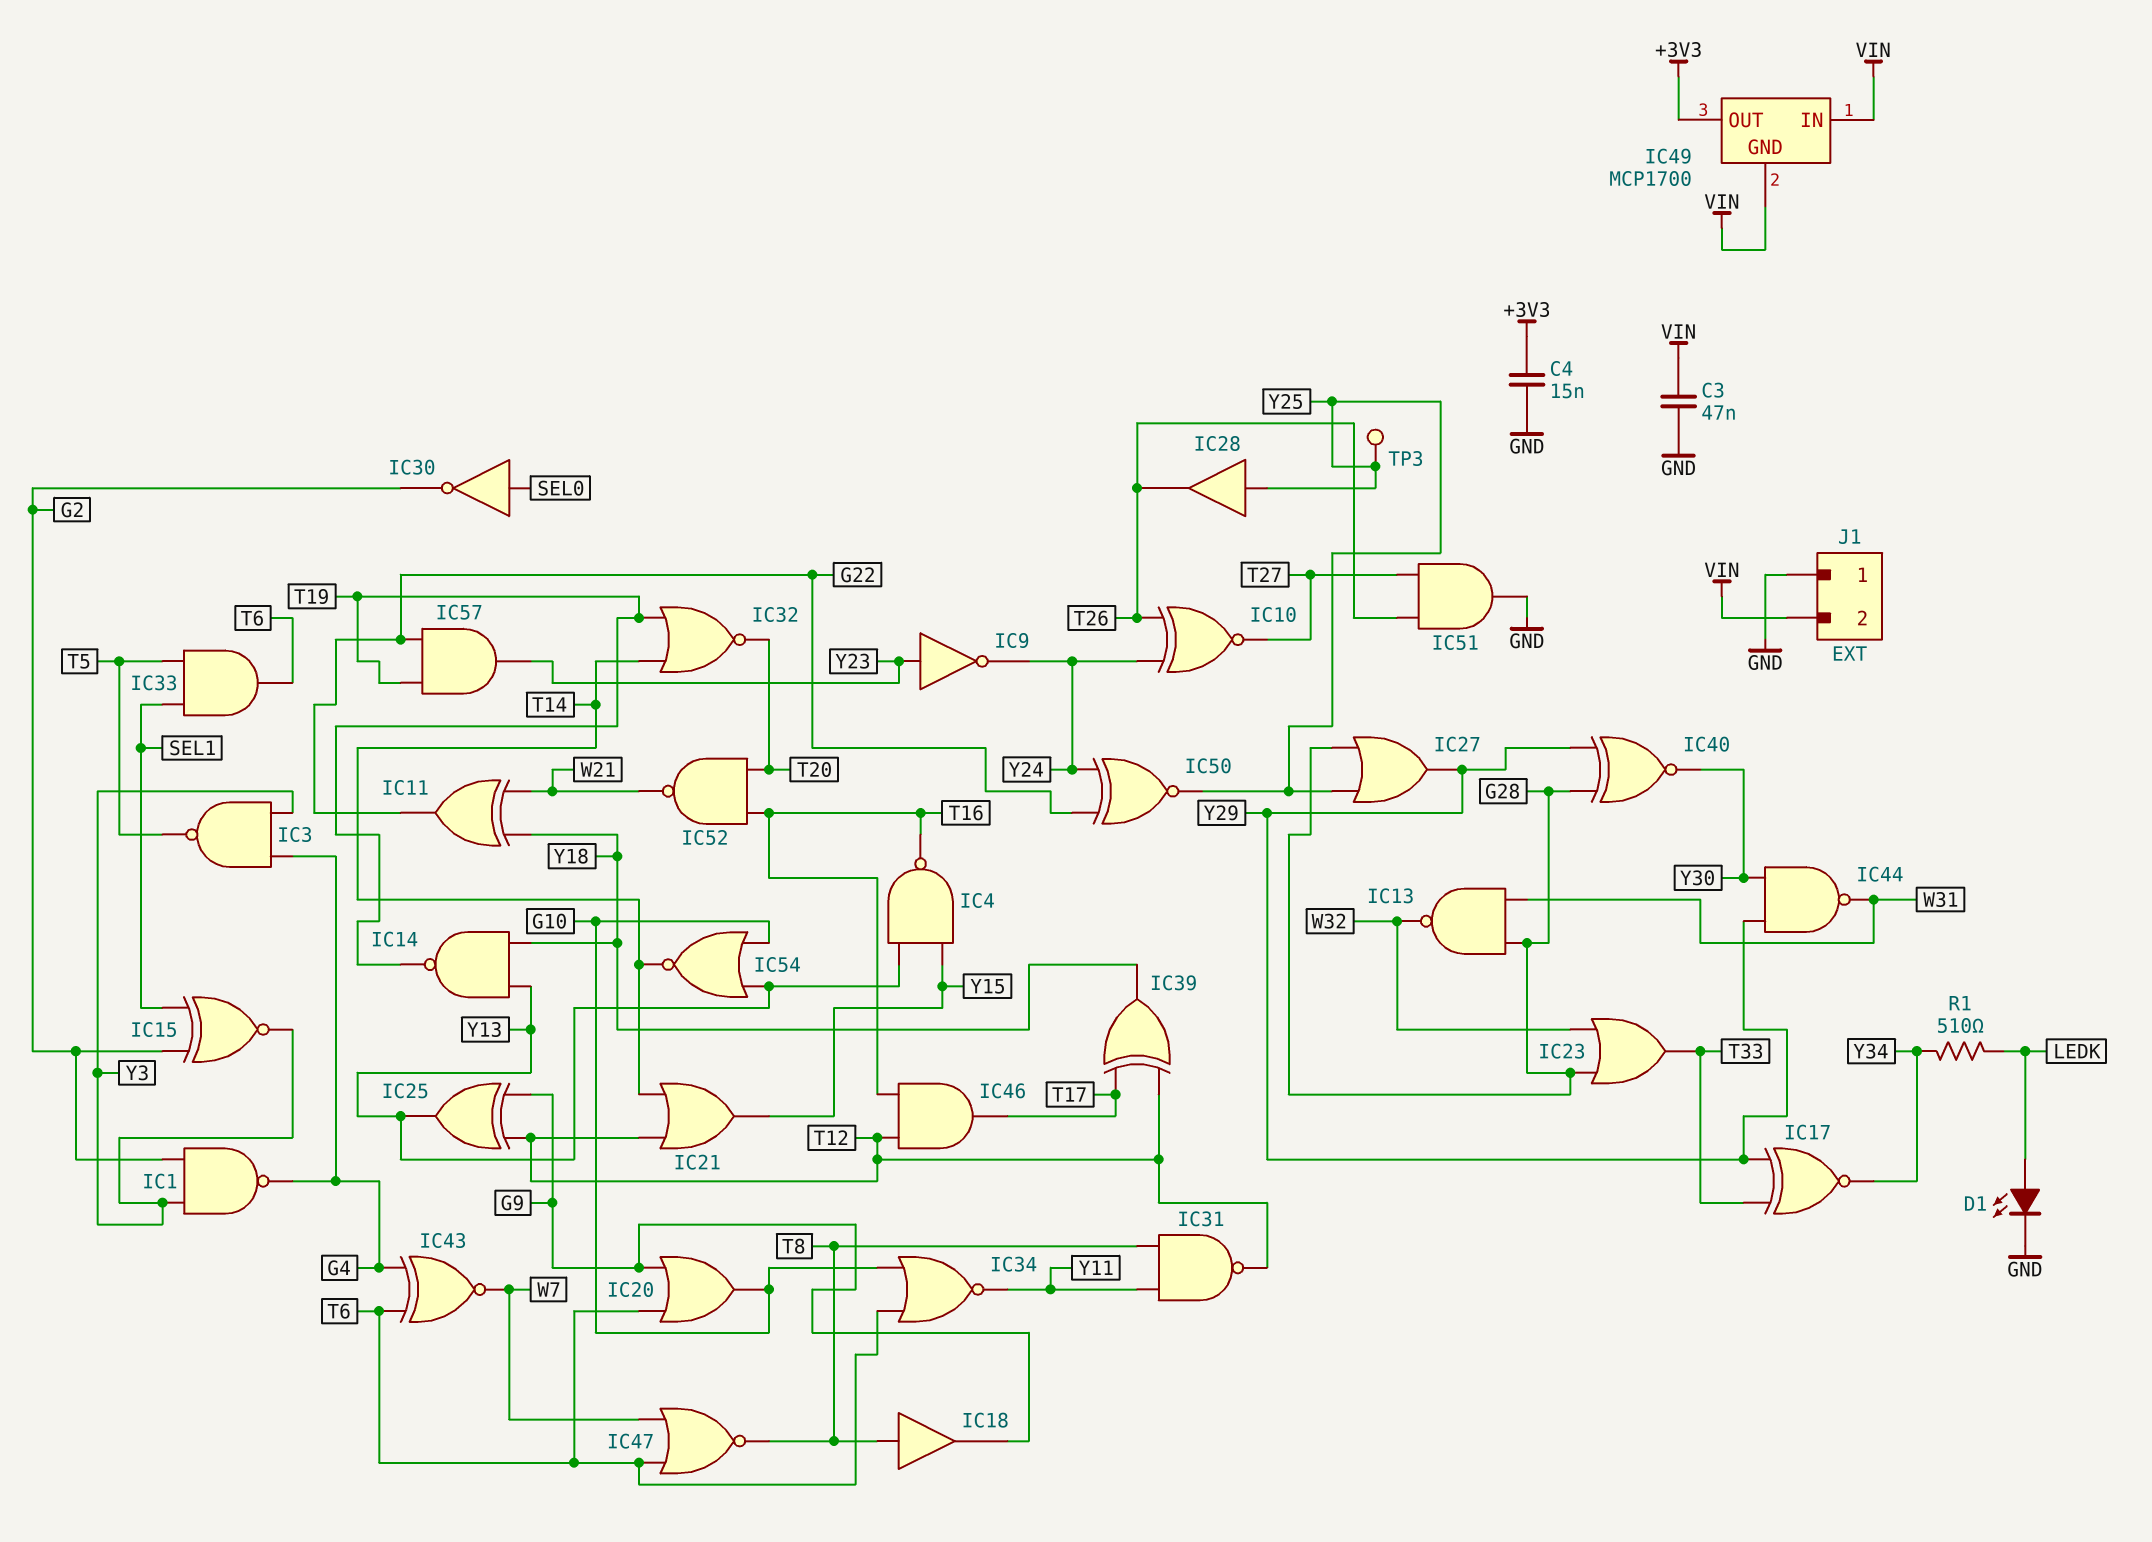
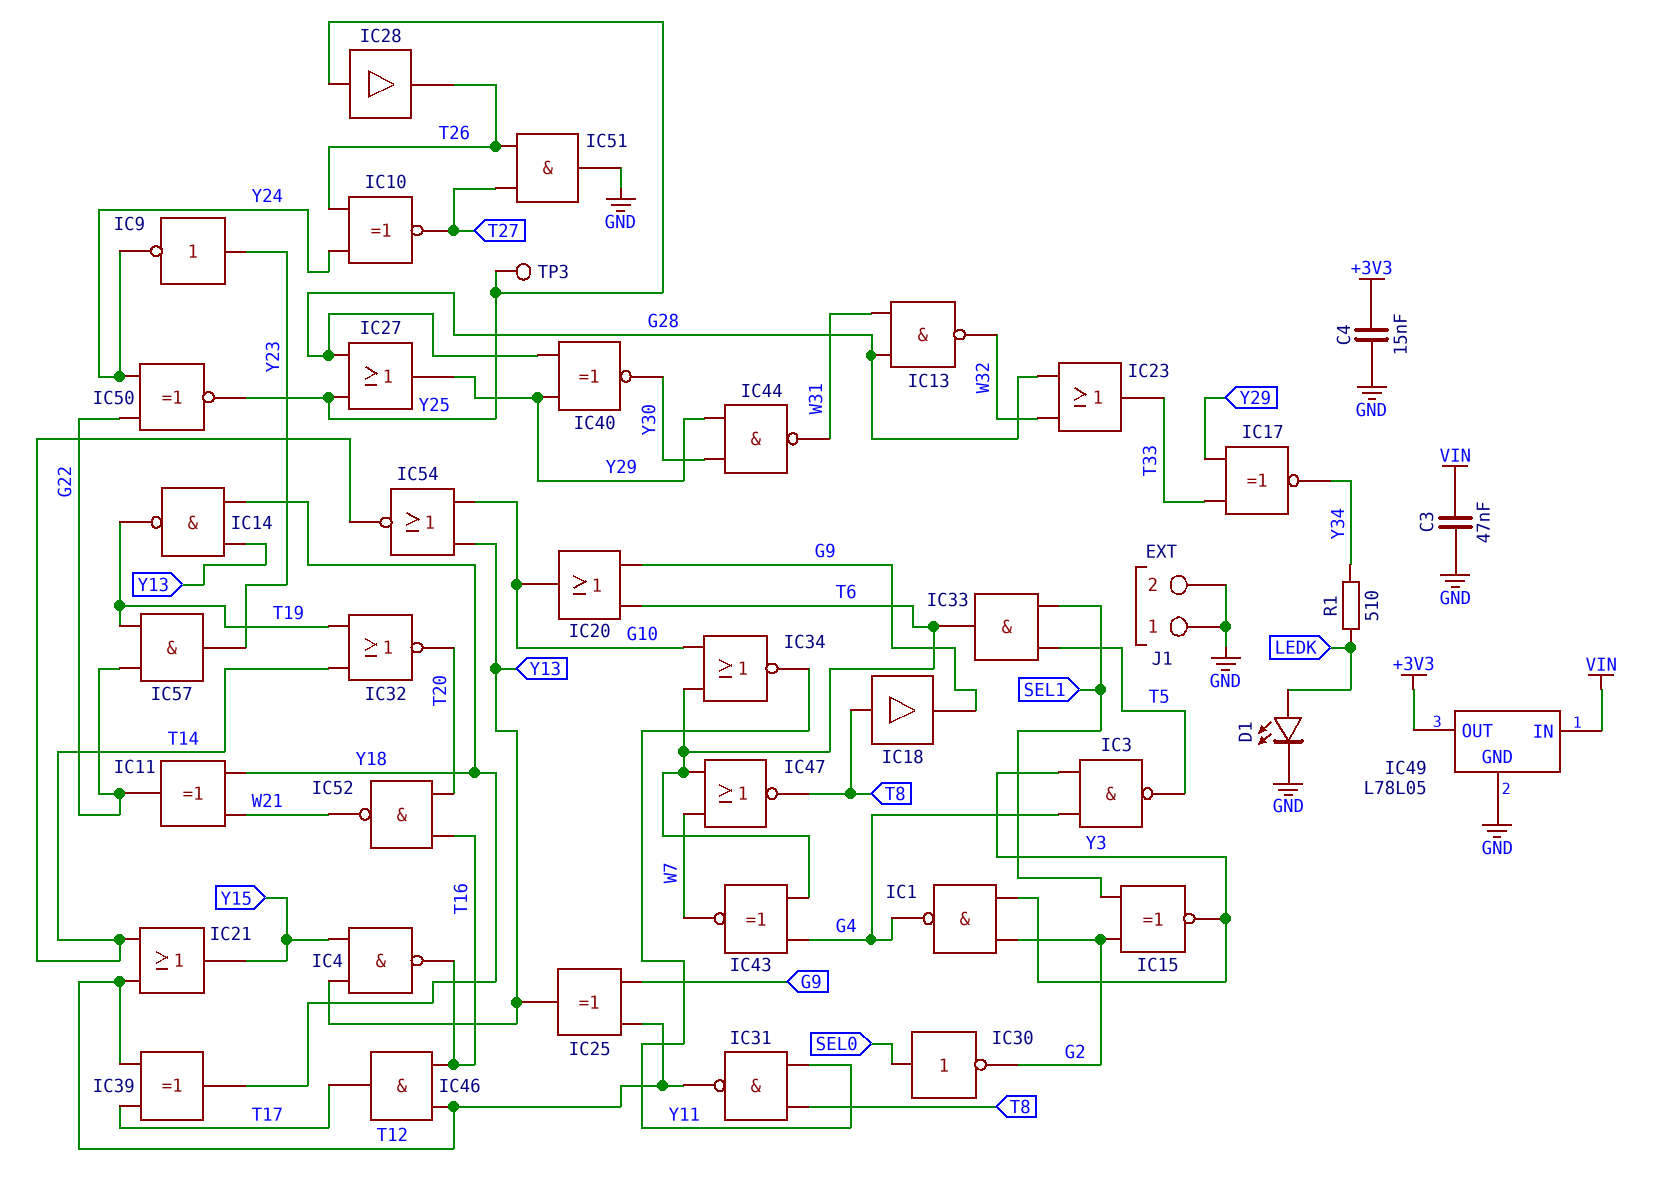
IC49: MCP1700 -> L78L05
IC49 pin GND: VIN -> GND
J1 pin 2: VIN -> GND

